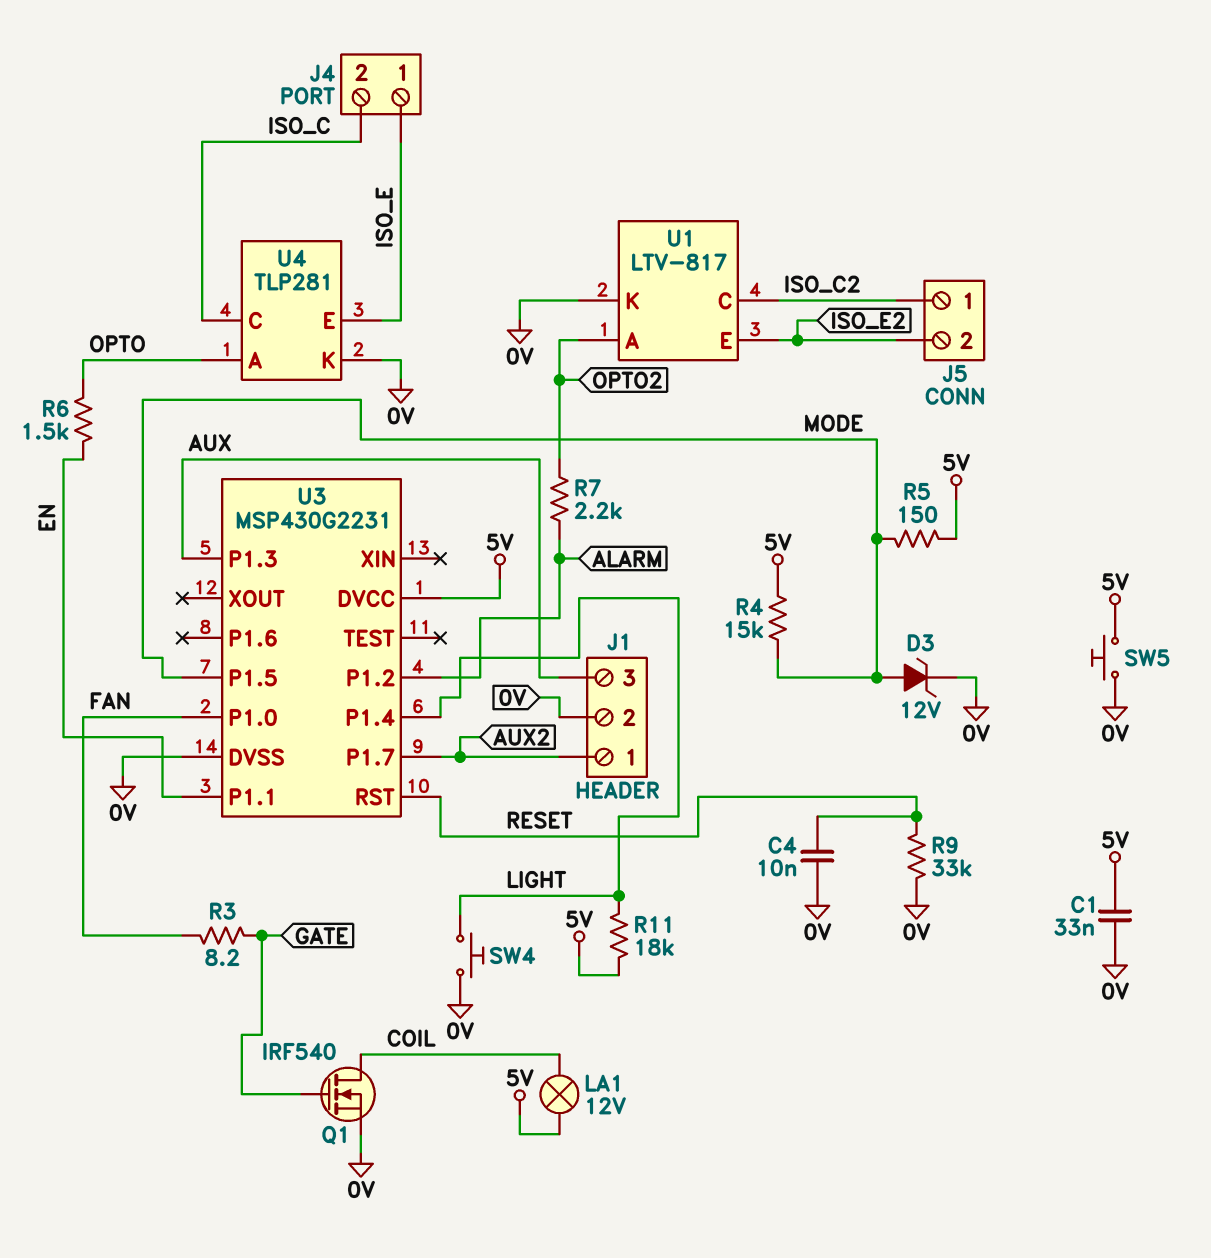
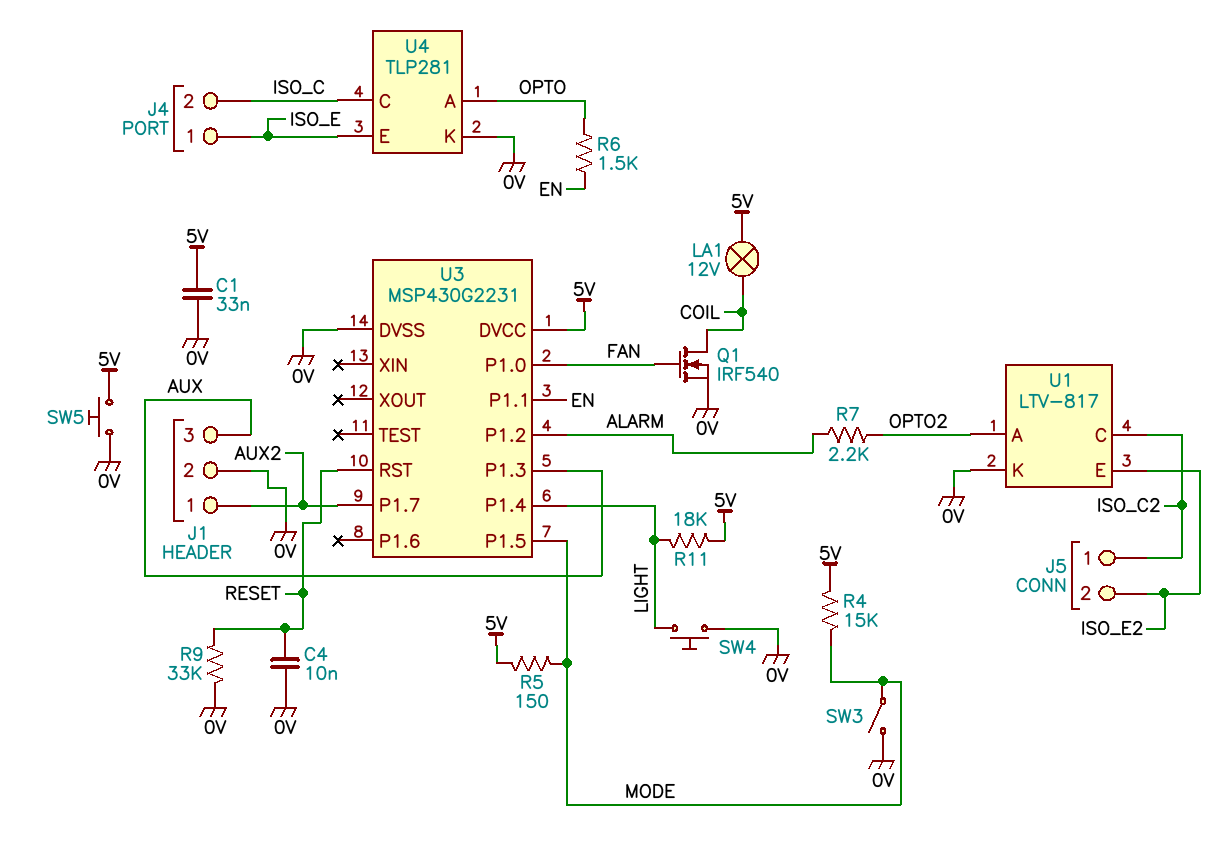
D3: zener 12V (A MODE, K 0V) -> none
Q1: NMOS IRF540 (G GATE, D COIL, S 0V) -> NMOS IRF540 (G FAN, D COIL, S 0V)
R3: 8.2 (FAN, GATE) -> none
SW3: none -> switch (0V, MODE)

